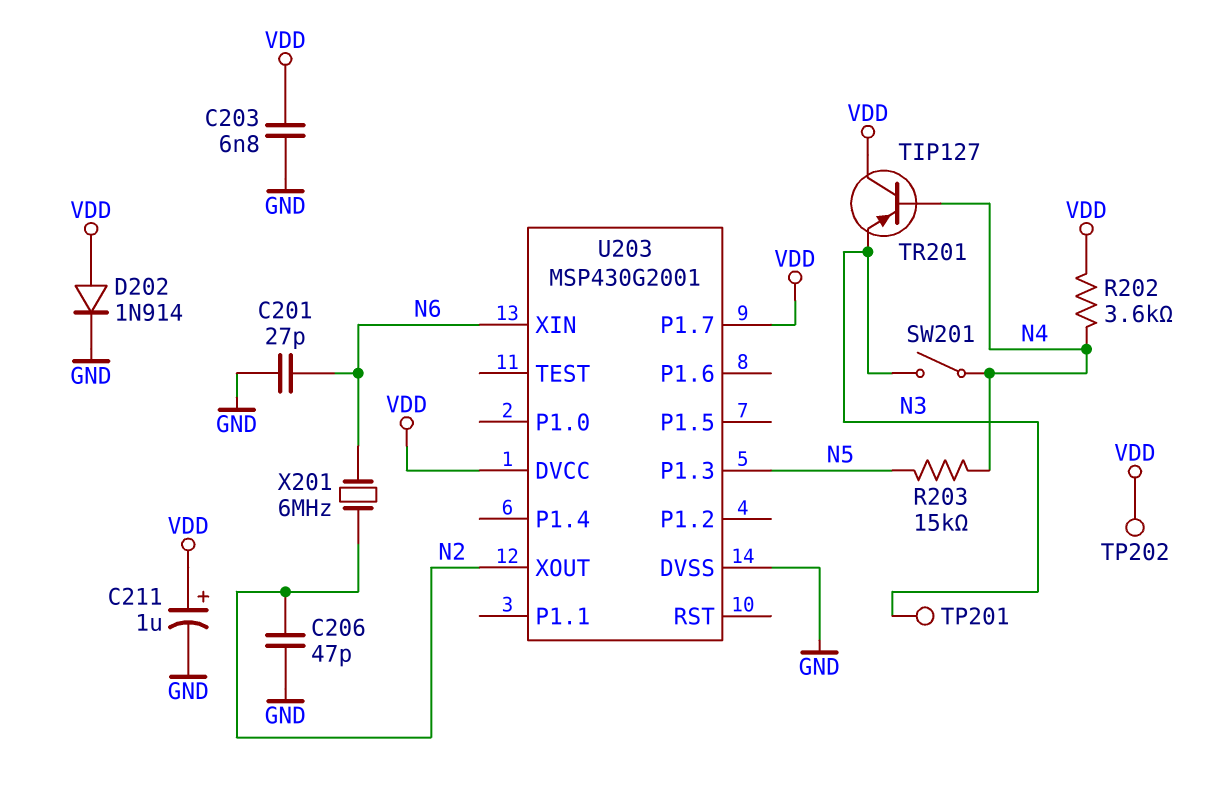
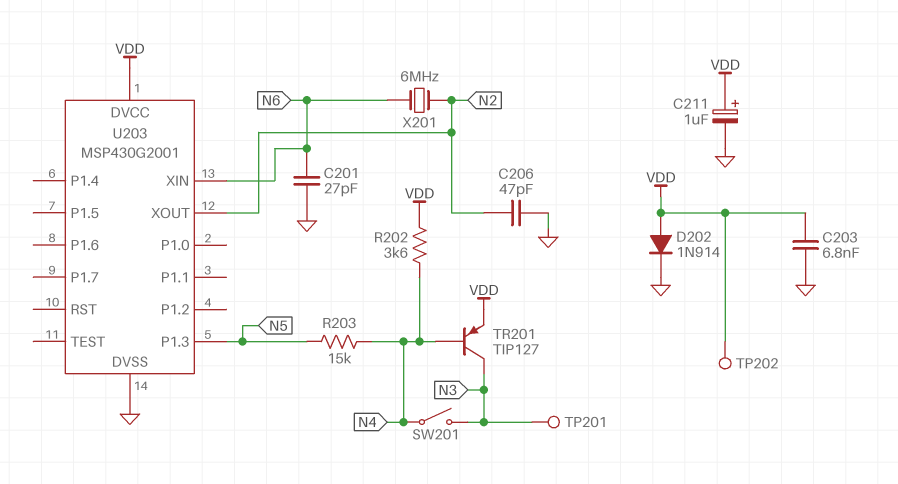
TR201: PNP TIP127 (B N4, C VDD, E N3) -> PNP TIP127 (B N4, C N3, E VDD)
U203 pin P1.7: VDD -> none

